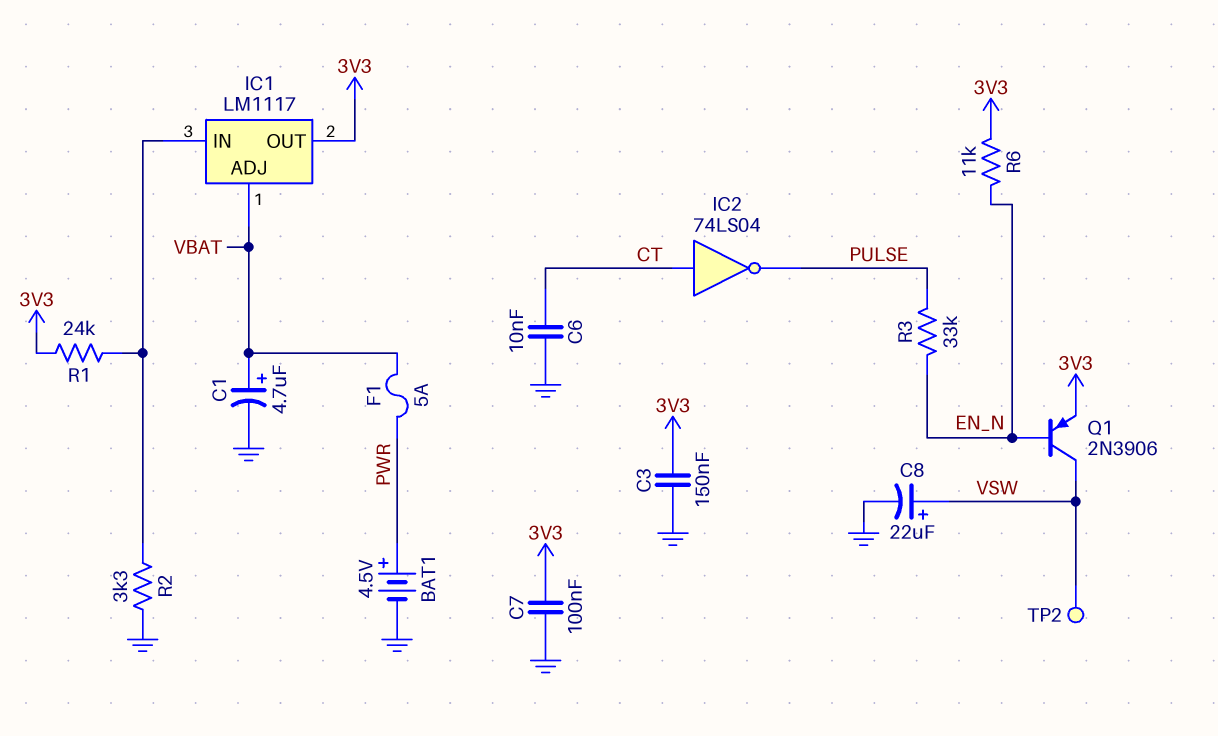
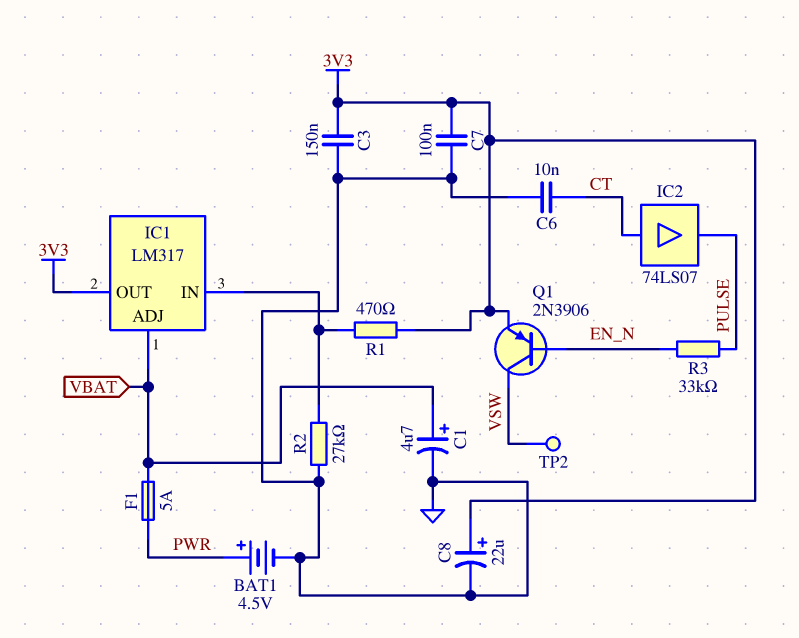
C8: 22uF (plus VSW, minus GND) -> 22uF (plus 3V3, minus GND)
IC1: LM1117 -> LM317
IC2: NOT 74LS04 (in CT, out PULSE) -> buffer 74LS07 (in CT, out PULSE)
R1: 24k (3V3, IC1/IN) -> 470 (3V3, IC1/IN)
R2: 3.3k (GND, IC1/IN) -> 27k (GND, IC1/IN)
R6: 11k (3V3, EN_N) -> none

